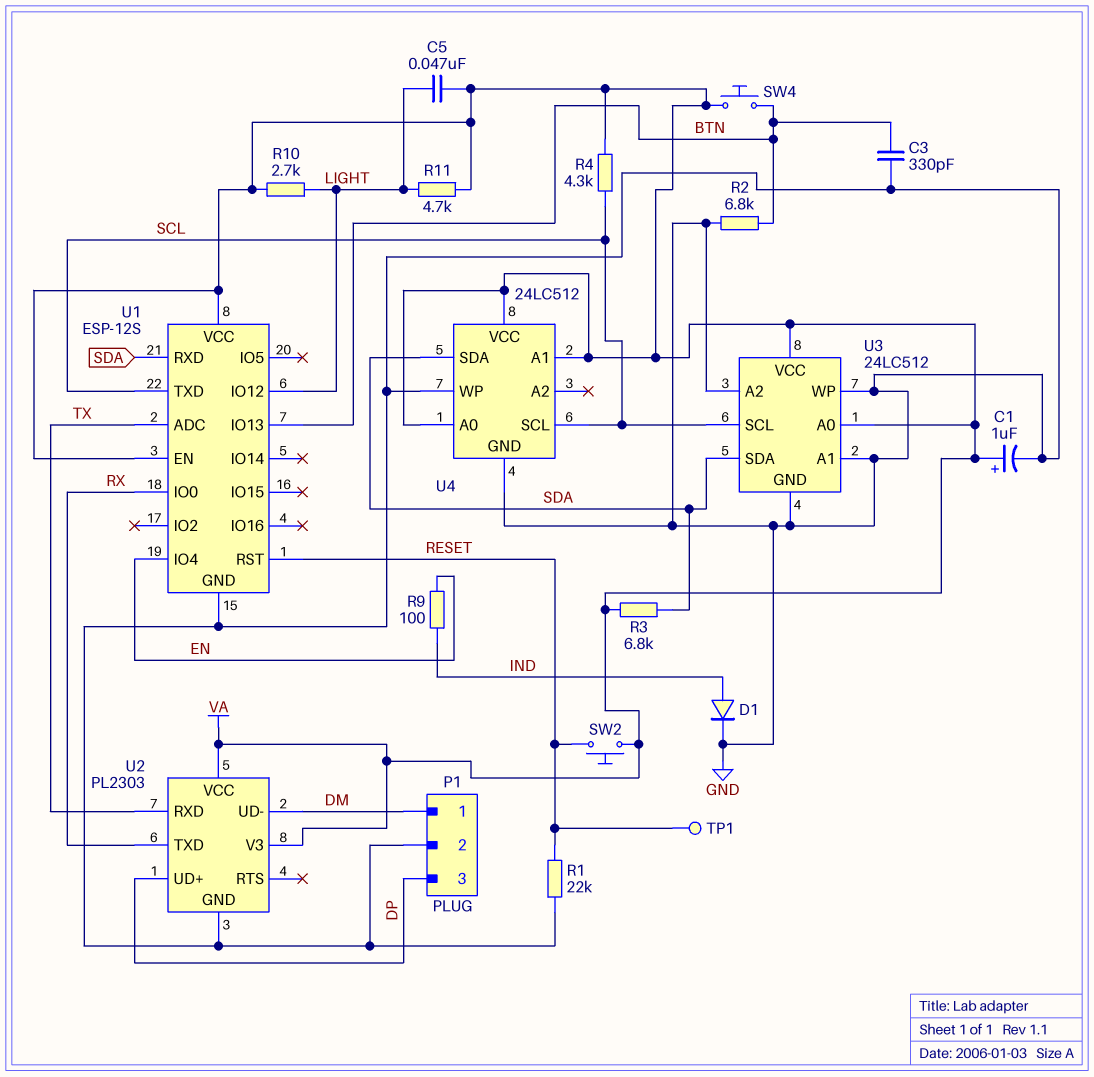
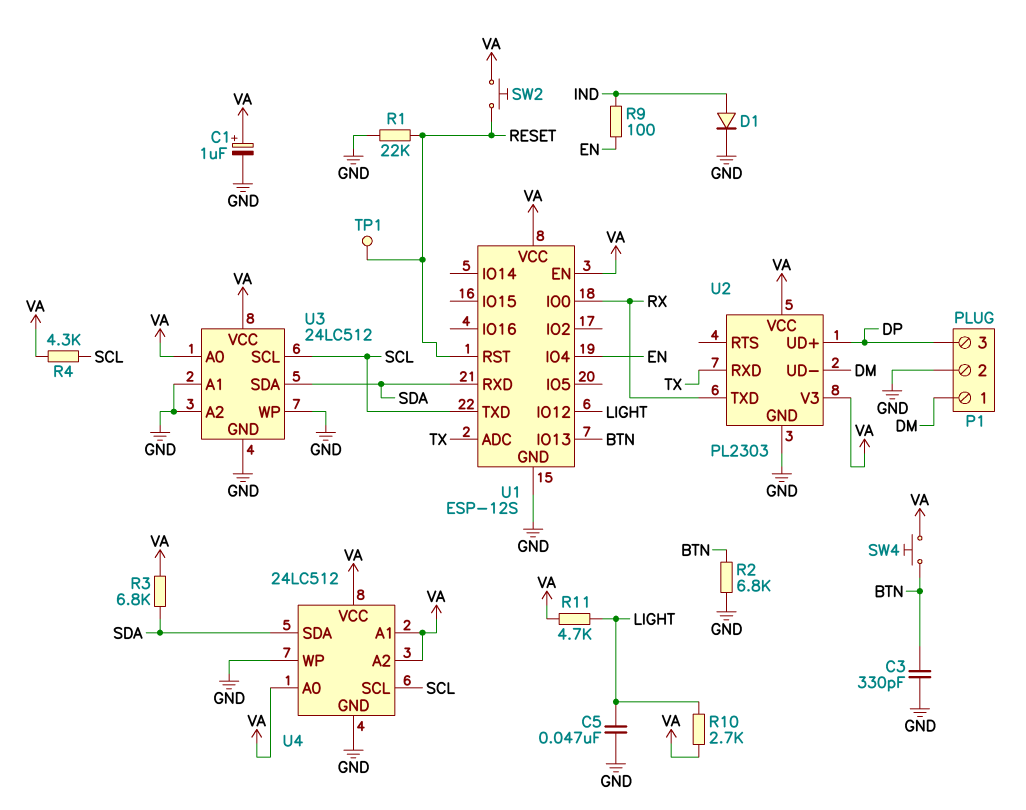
C5: 47nF (LIGHT, VA) -> 47nF (GND, LIGHT)
U4 pin A2: none -> VA

